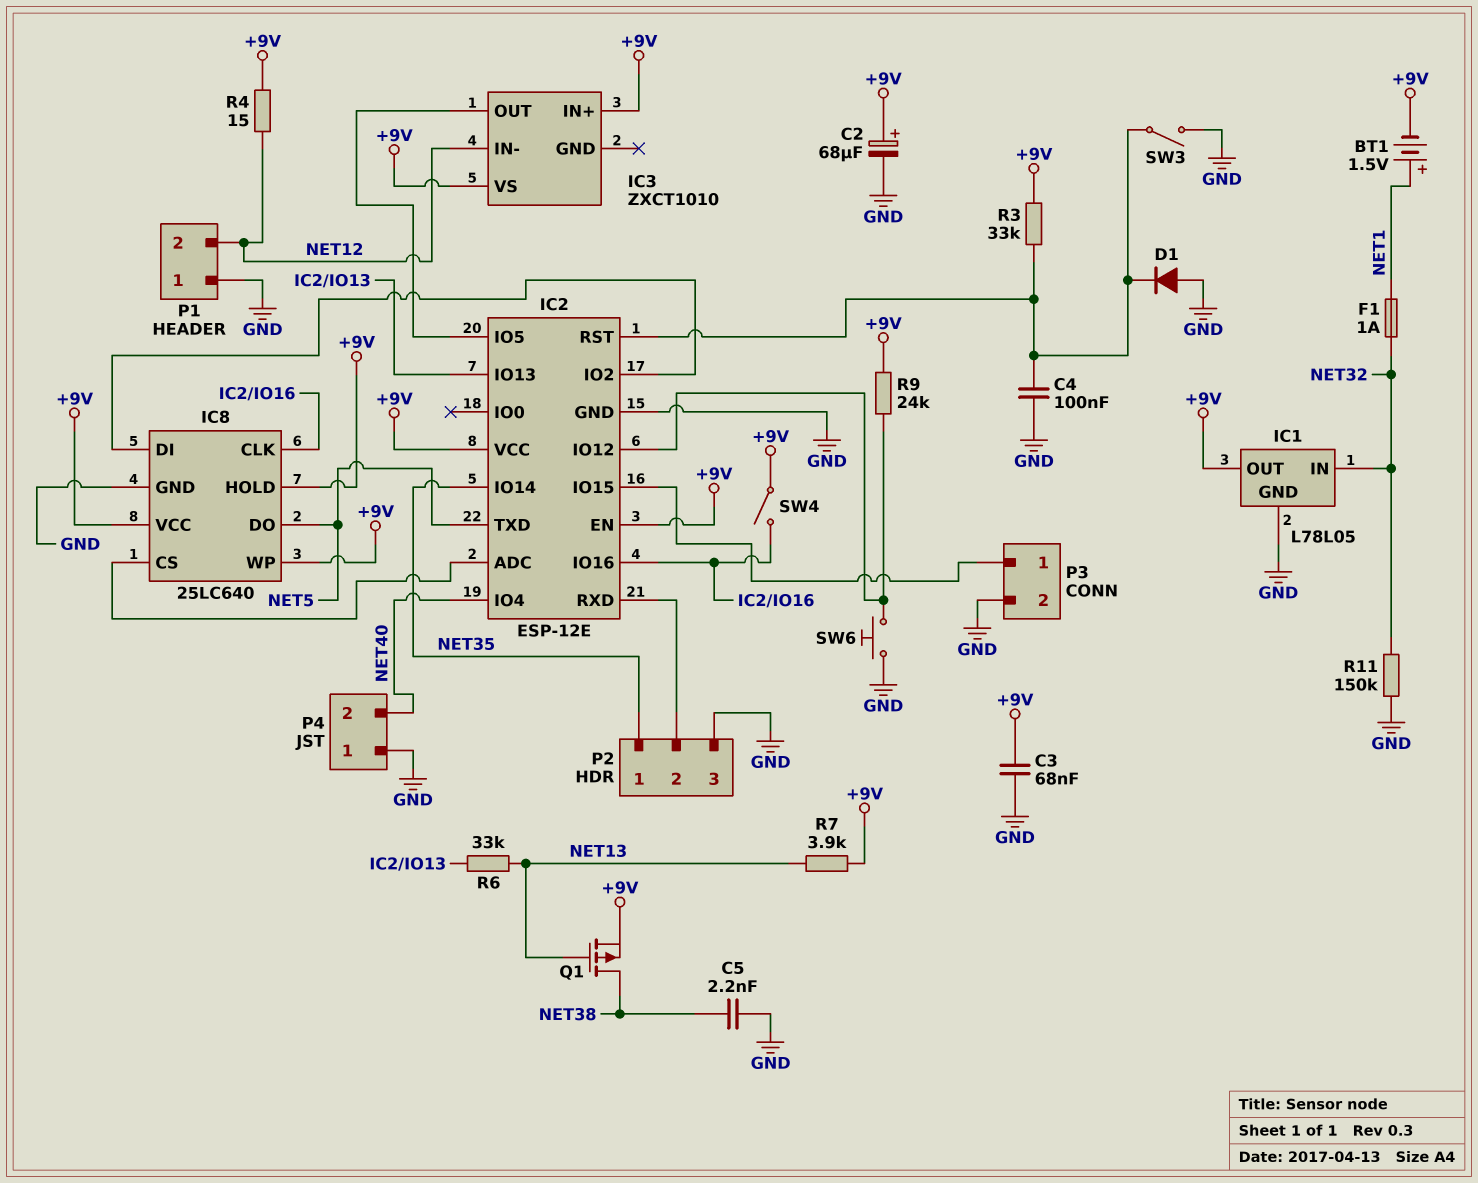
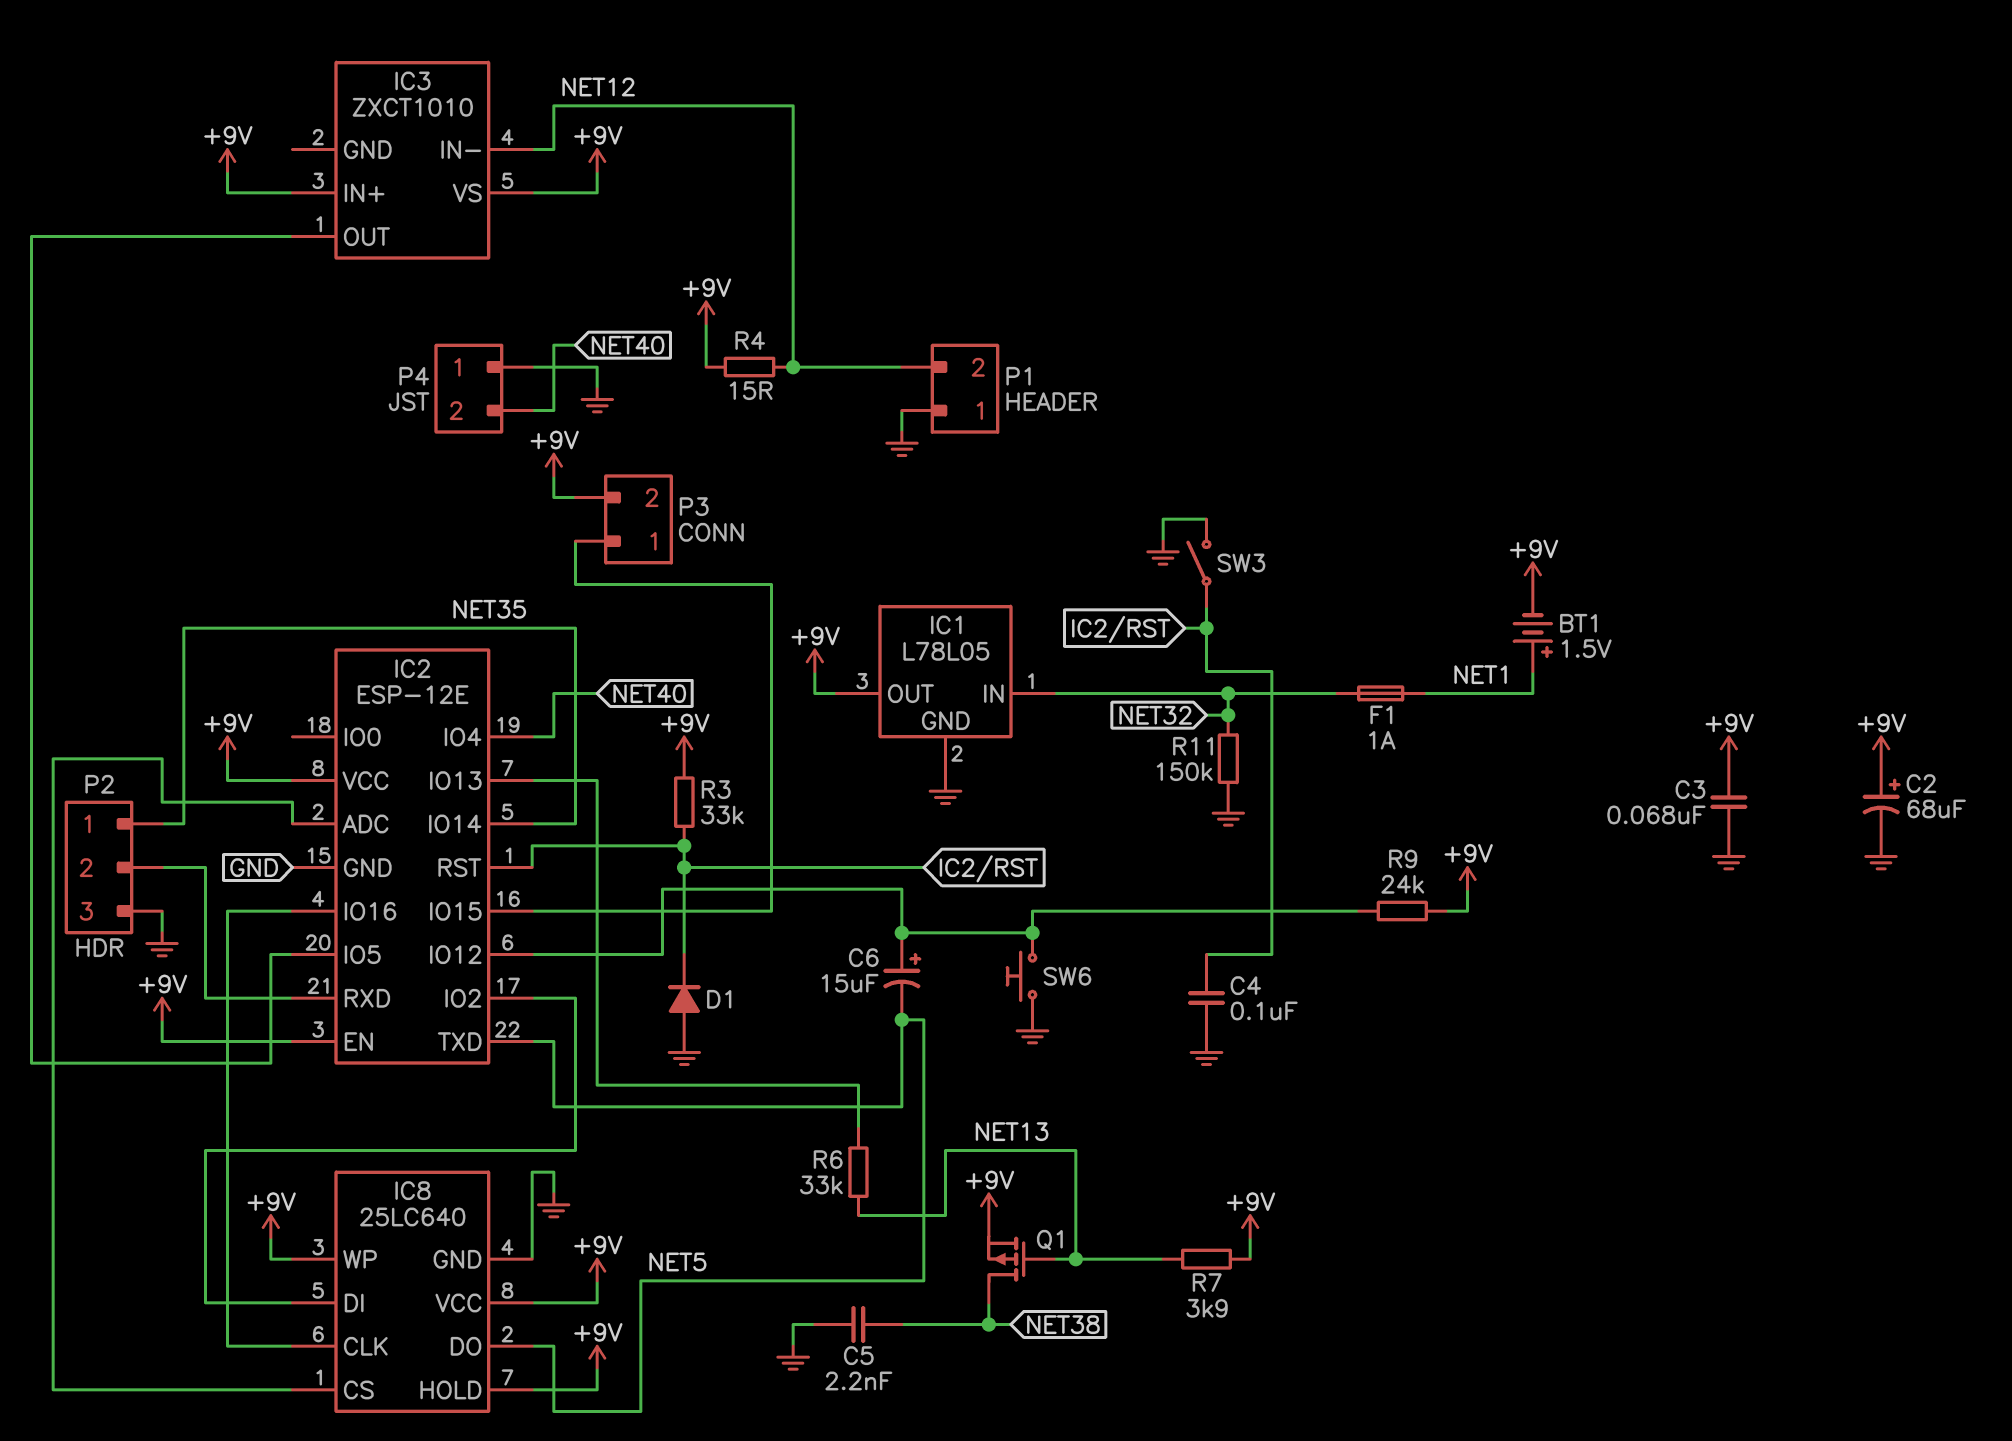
C6: none -> 15uF (plus IC2/IO12, minus NET5)
P3 pin 2: GND -> +9V
SW4: switch (+9V, IC2/IO16) -> none

